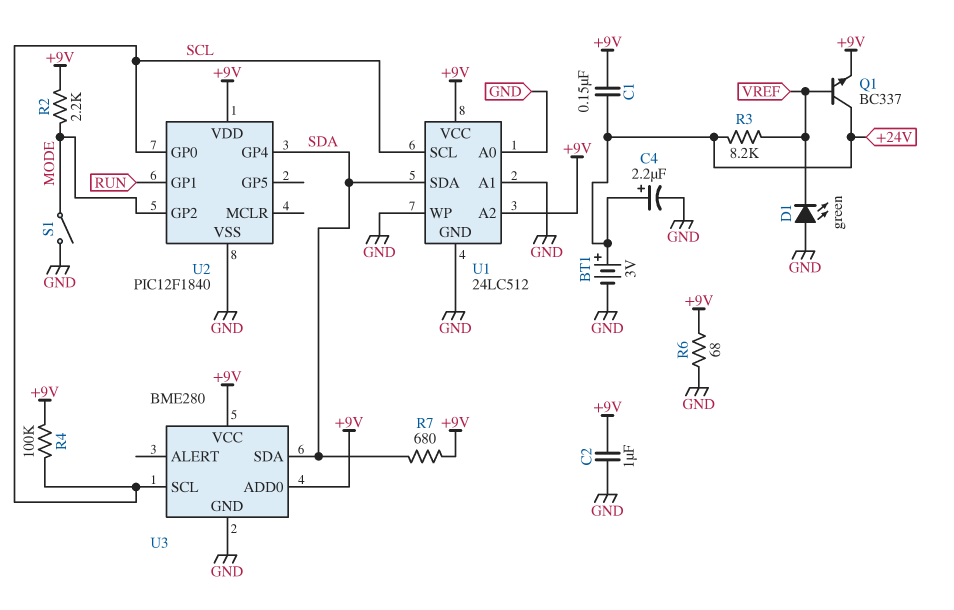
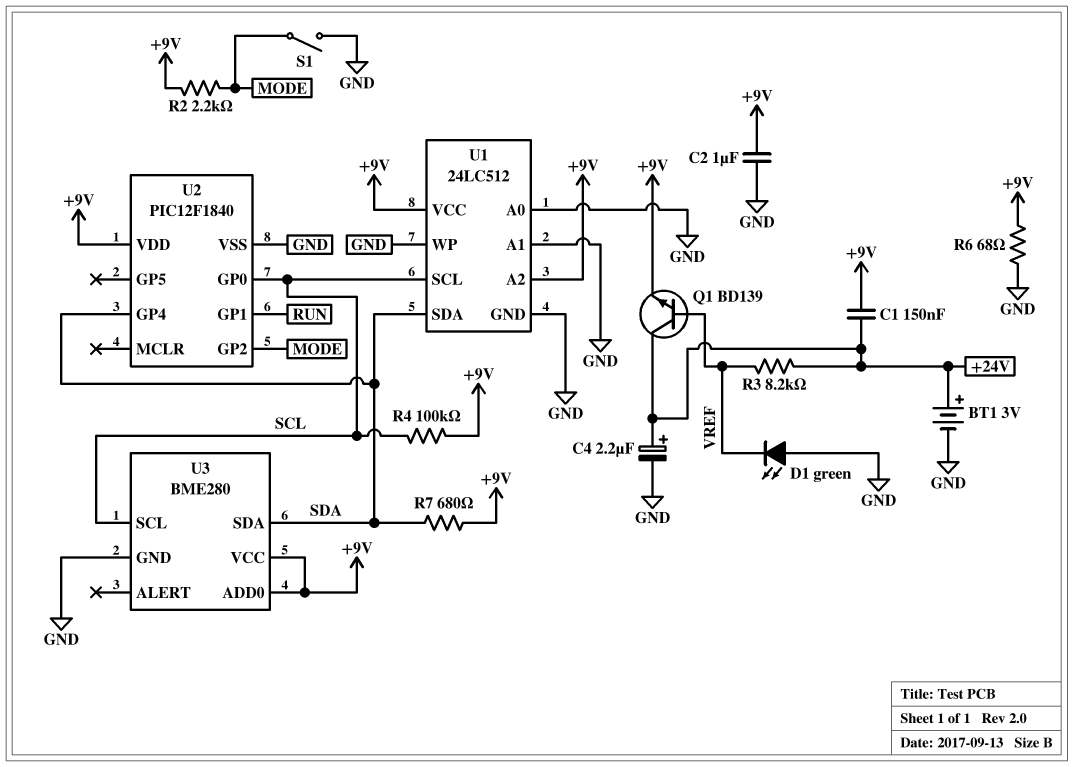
Q1: NPN BC337 (B VREF, C +24V, E +9V) -> NPN BD139 (B VREF, C +24V, E +9V)

